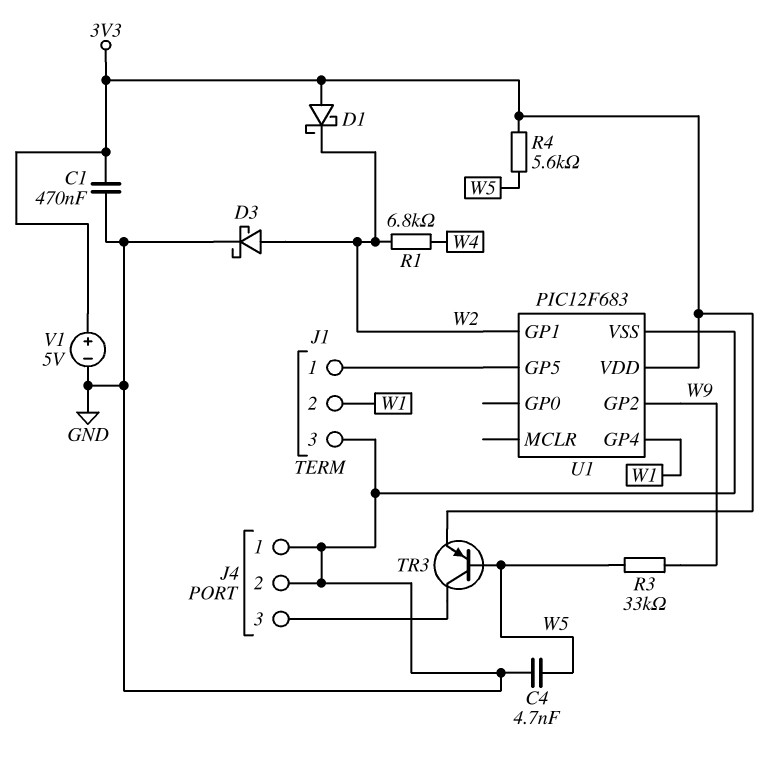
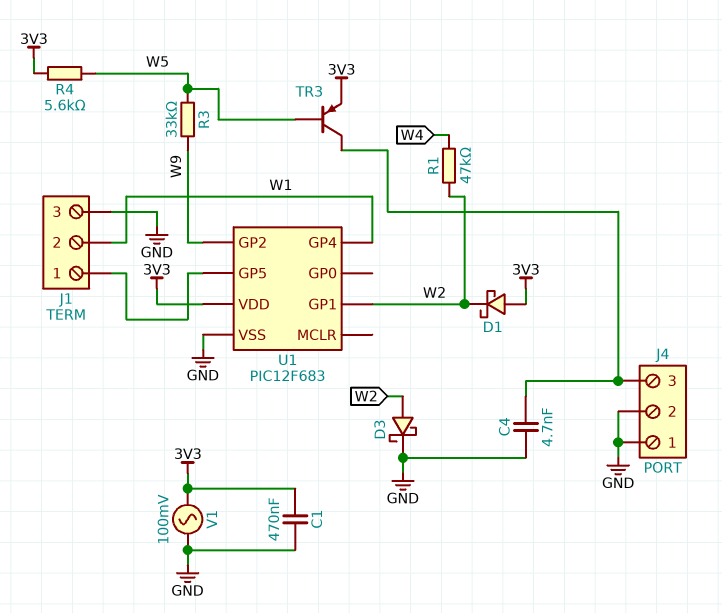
C4: 4.7nF (GND, W5) -> 4.7nF (GND, J4/3)
R1: 6.8k (W2, W4) -> 47k (W2, W4)
V1: 5V (plus 3V3, minus GND) -> AC 100mV (3V3, GND)

